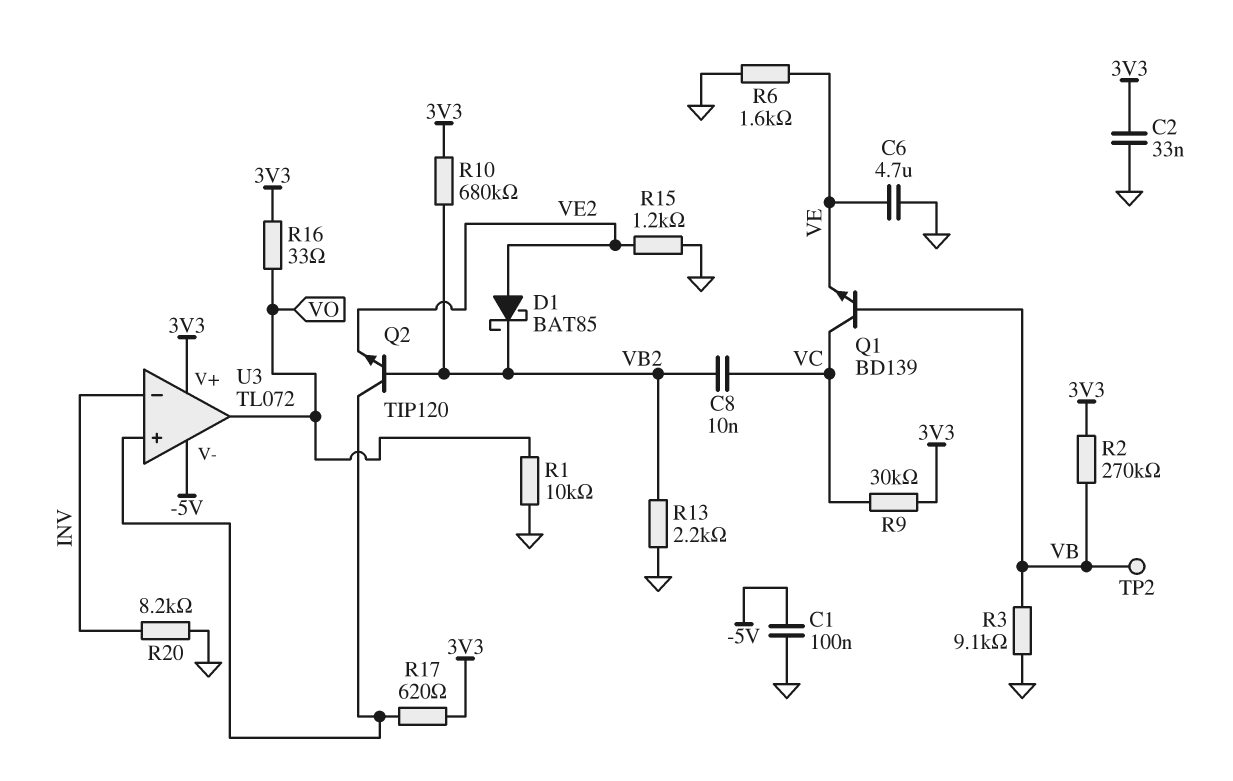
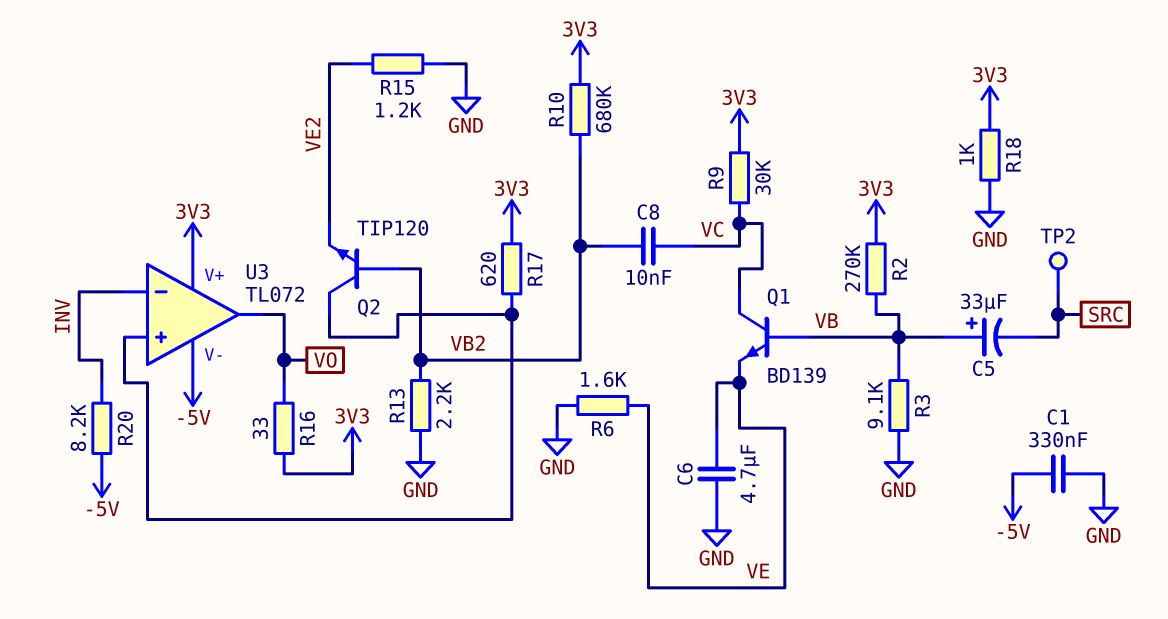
C1: 100nF (-5V, GND) -> 330nF (-5V, GND)
C2: 33nF (3V3, GND) -> none
C5: none -> 33uF (plus VB, minus SRC)
D1: schottky BAT85 (A VE2, K VB2) -> none
R1: 10k (GND, VO) -> none
R18: none -> 1k (3V3, GND)
R20: 8.2k (GND, INV) -> 8.2k (-5V, INV)
TP2: test point (VB) -> test point (SRC)

